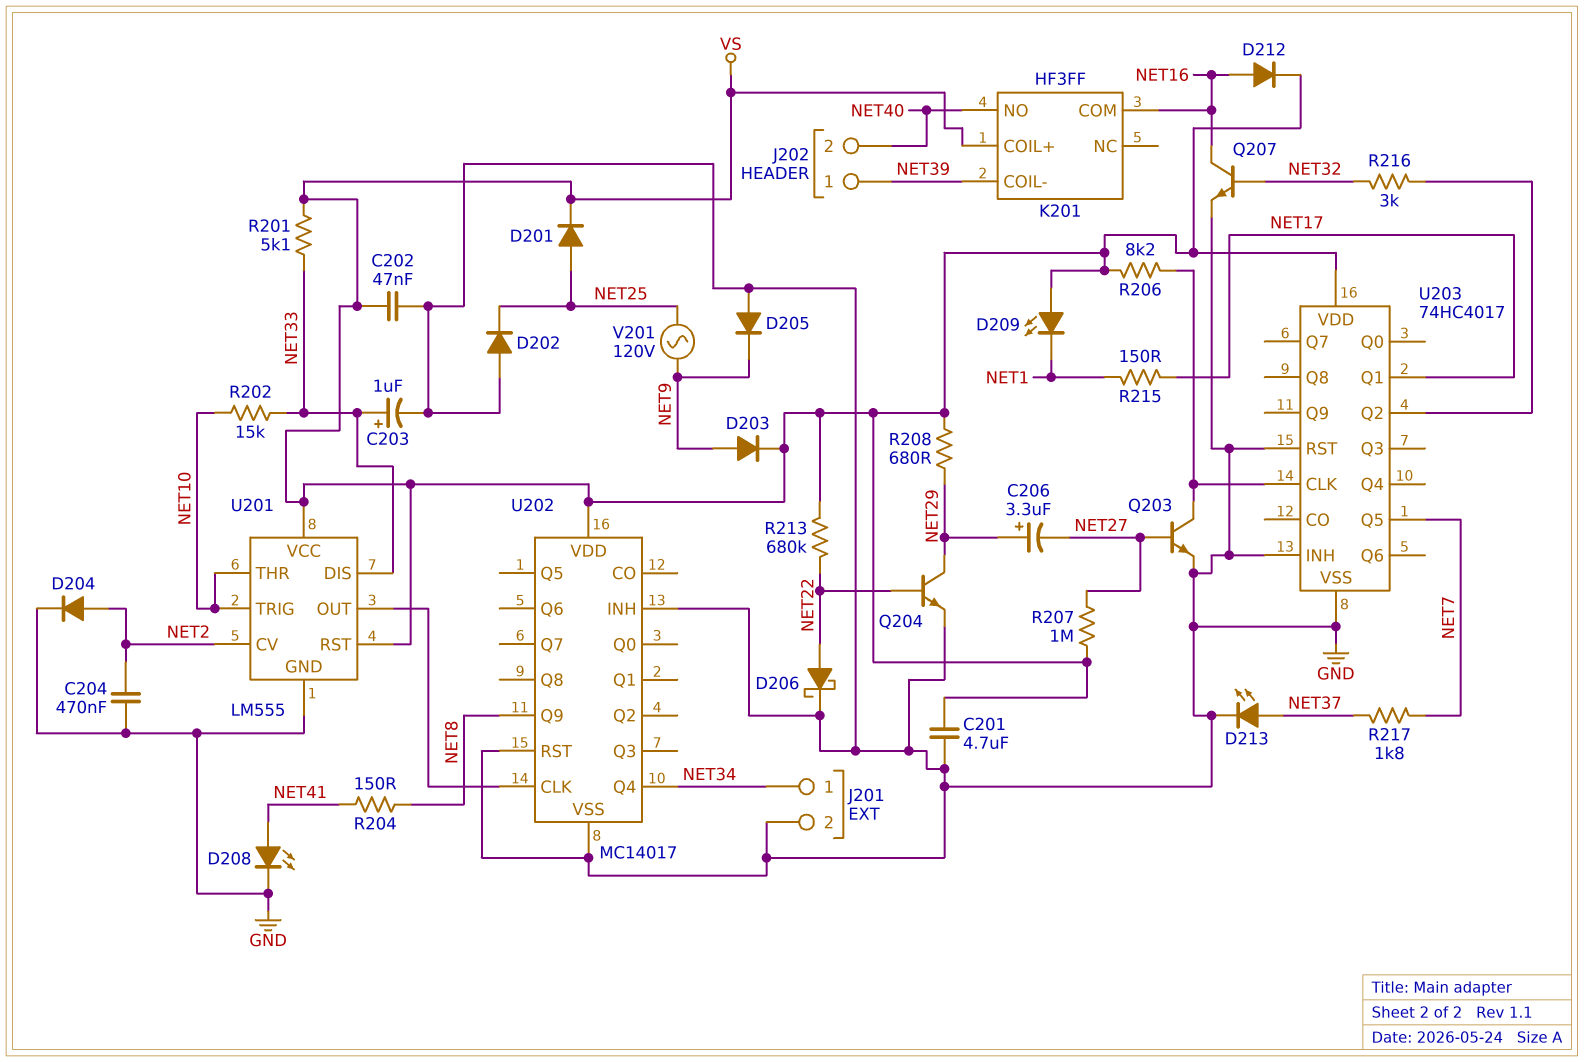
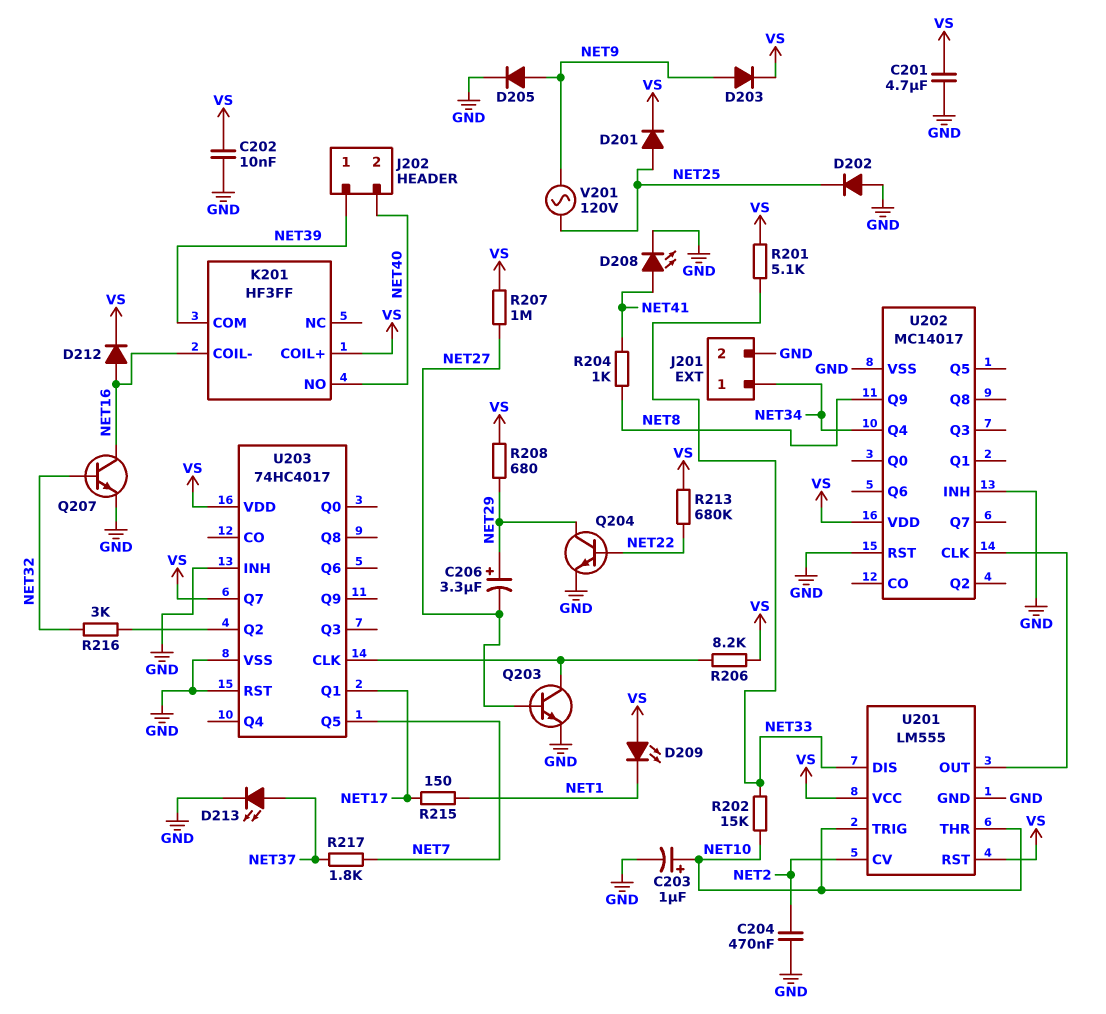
C202: 47nF (GND, VS) -> 10nF (GND, VS)
C203: 1uF (plus NET33, minus GND) -> 1uF (plus NET10, minus GND)
D204: diode (A NET2, K GND) -> none
D205: diode (A GND, K NET9) -> diode (A NET9, K GND)
D206: schottky (A NET22, K GND) -> none
K201 pin COIL-: NET39 -> NET16
K201 pin COM: NET16 -> NET39
R204: 150 (NET8, NET41) -> 1k (NET8, NET41)
U203 pin Q7: none -> VS

